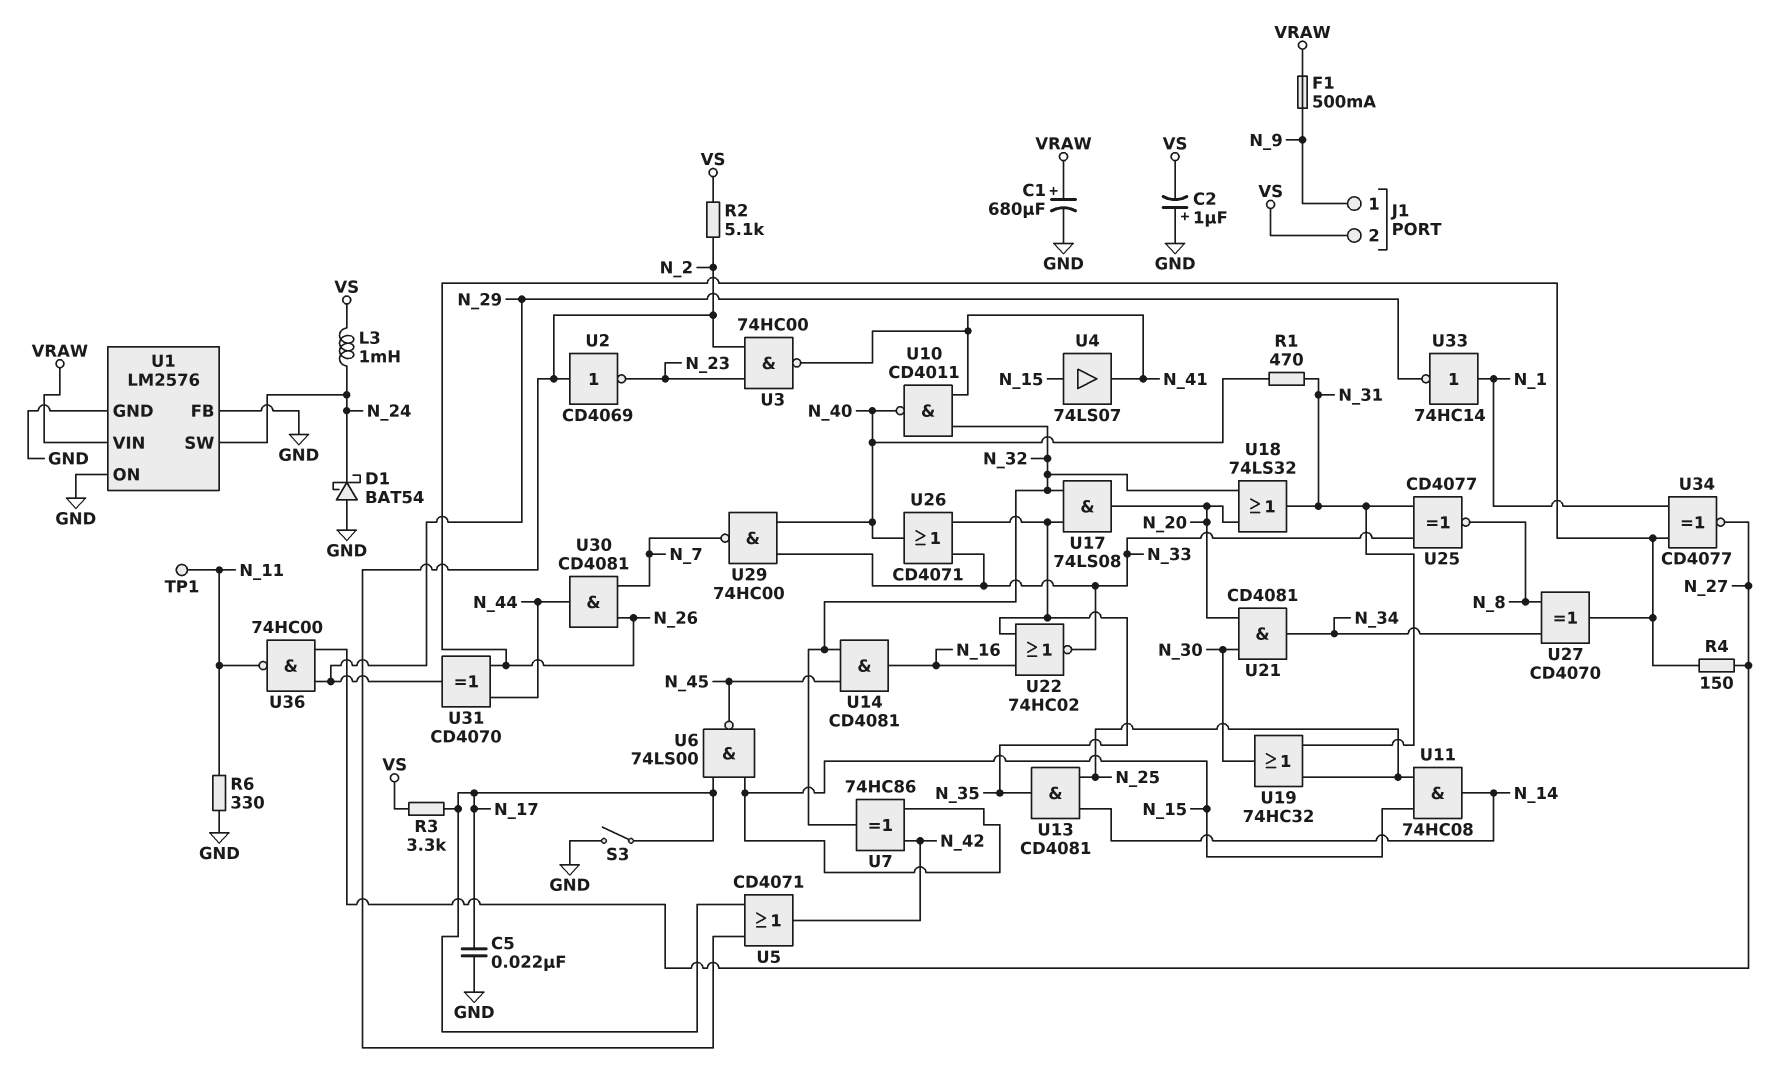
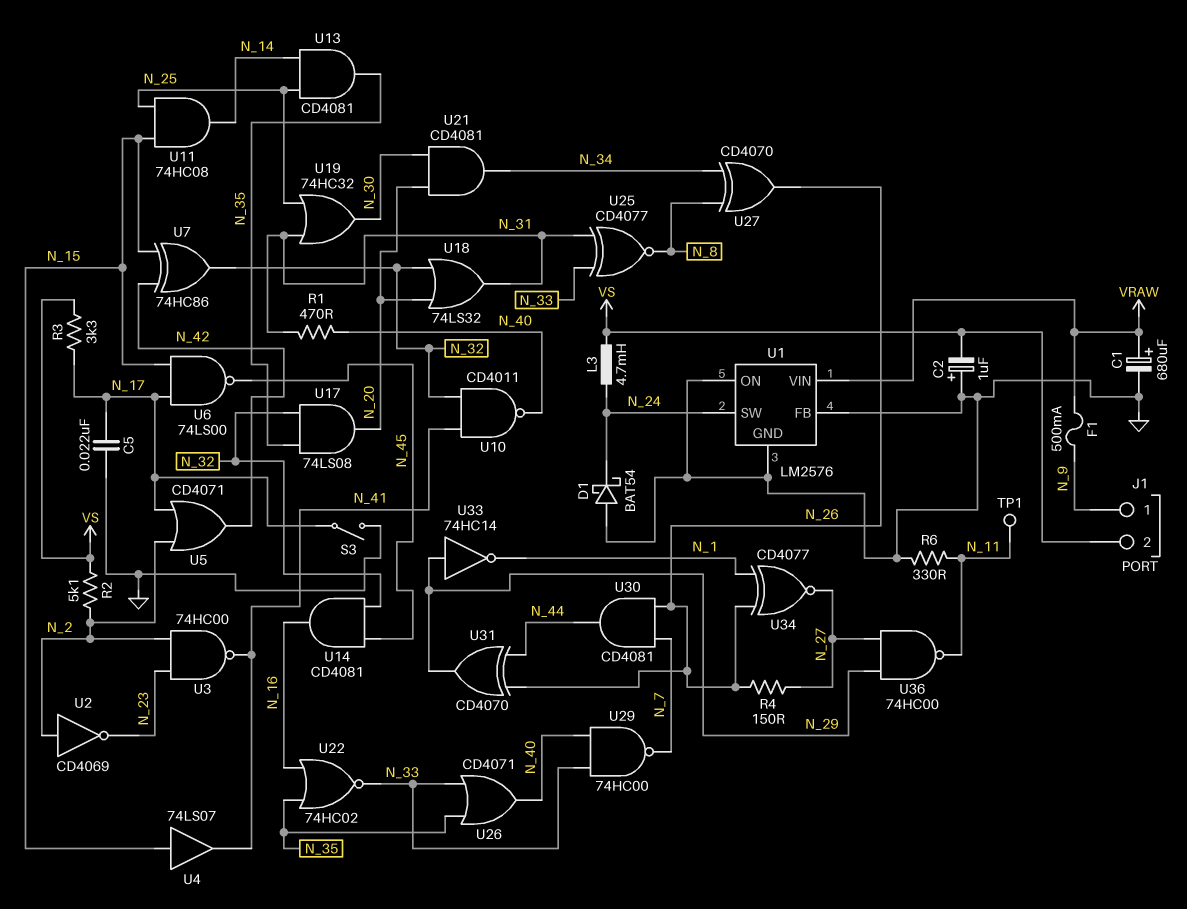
L3: 1mH (N_24, VS) -> 4.7mH (N_24, VS)
U33: NOT 74HC14 (in N_1, out N_29) -> NOT 74HC14 (in N_29, out N_1)

